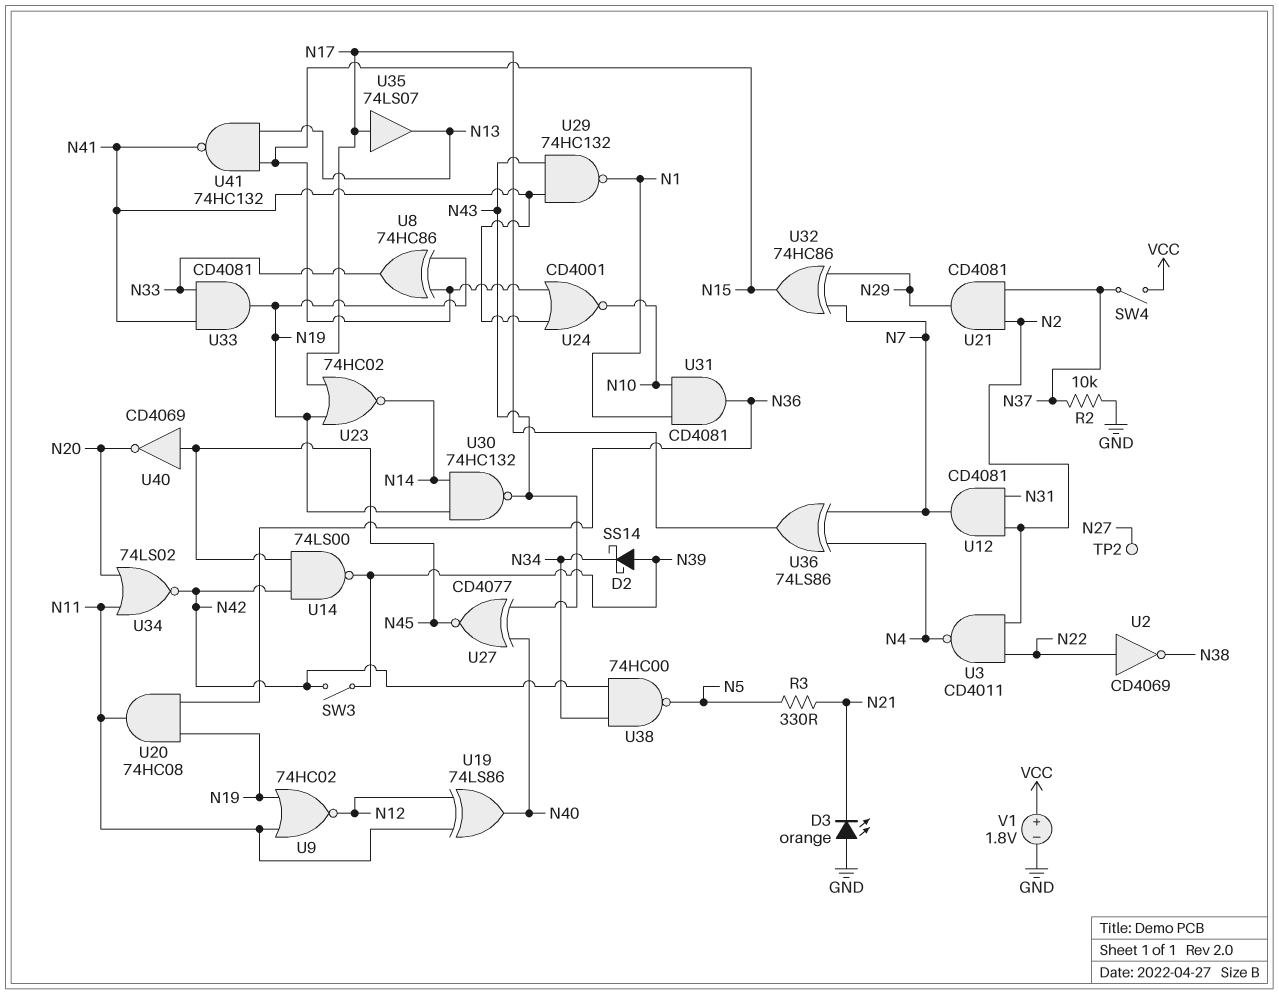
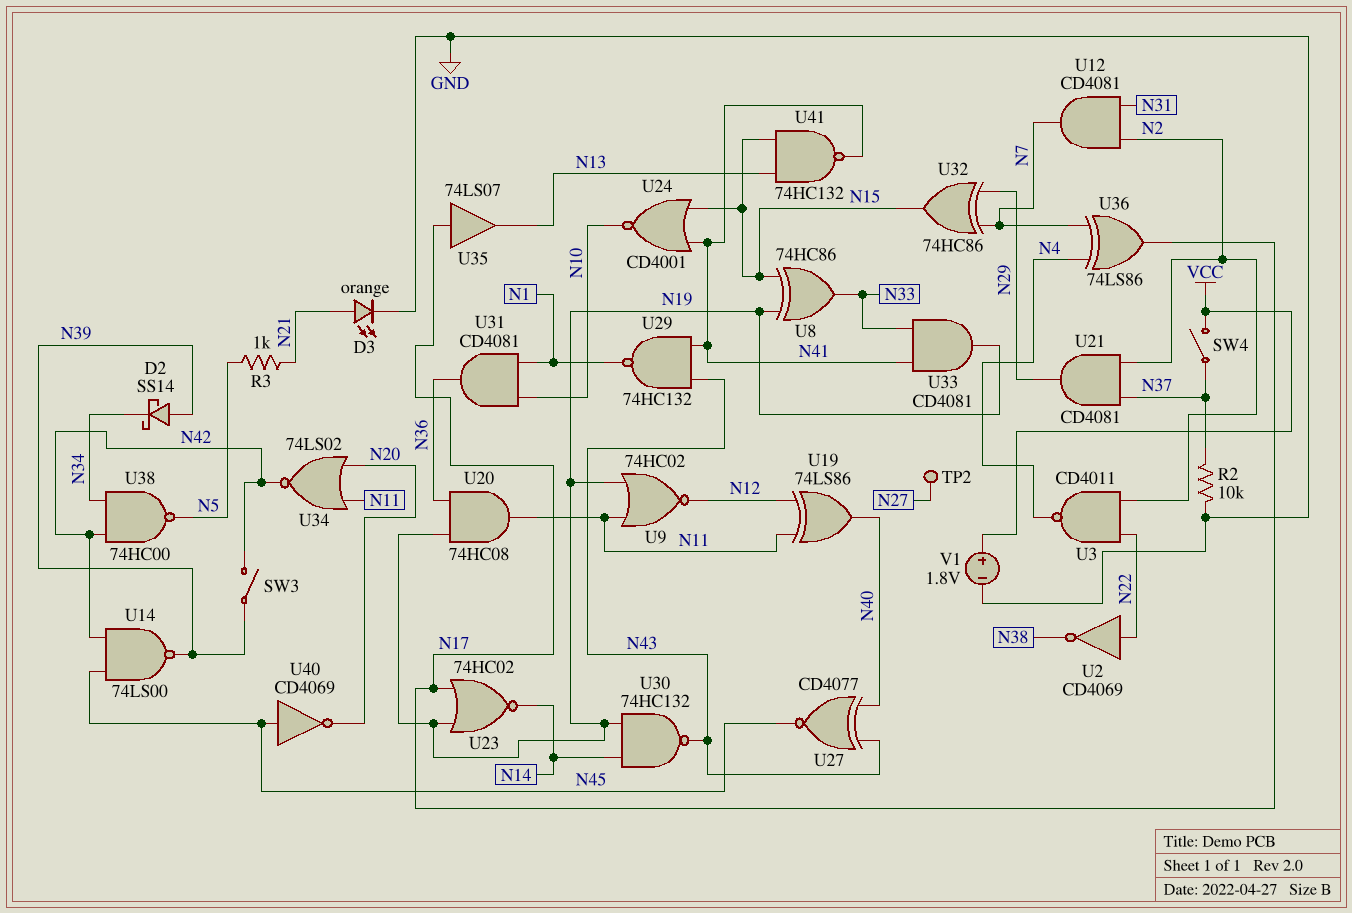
D3: LED orange (A GND, K N21) -> LED orange (A N21, K GND)
R3: 330 (N5, N21) -> 1k (N5, N21)

